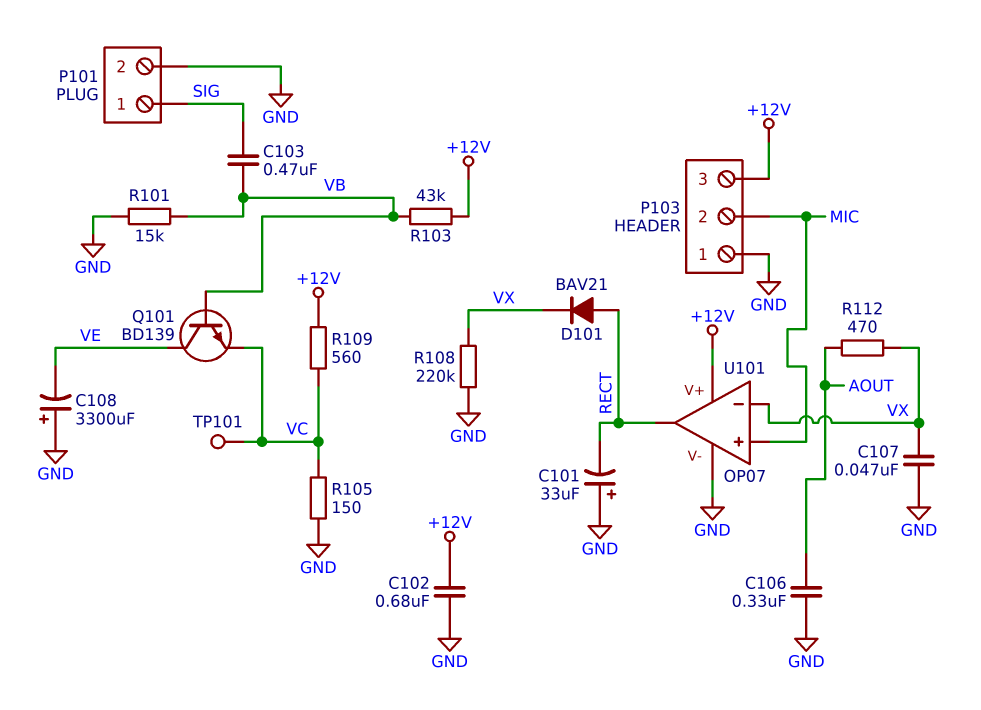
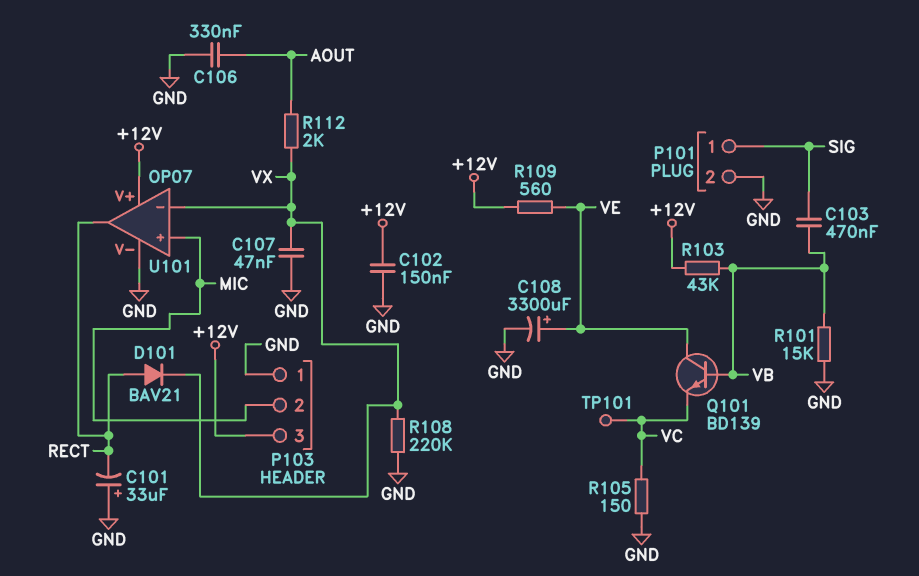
C102: 680nF (+12V, GND) -> 150nF (+12V, GND)
C108: 3300uF (plus GND, minus VE) -> 3300uF (plus VE, minus GND)
R109: 560 (+12V, VC) -> 560 (+12V, VE)
R112: 470 (AOUT, VX) -> 2k (AOUT, VX)

